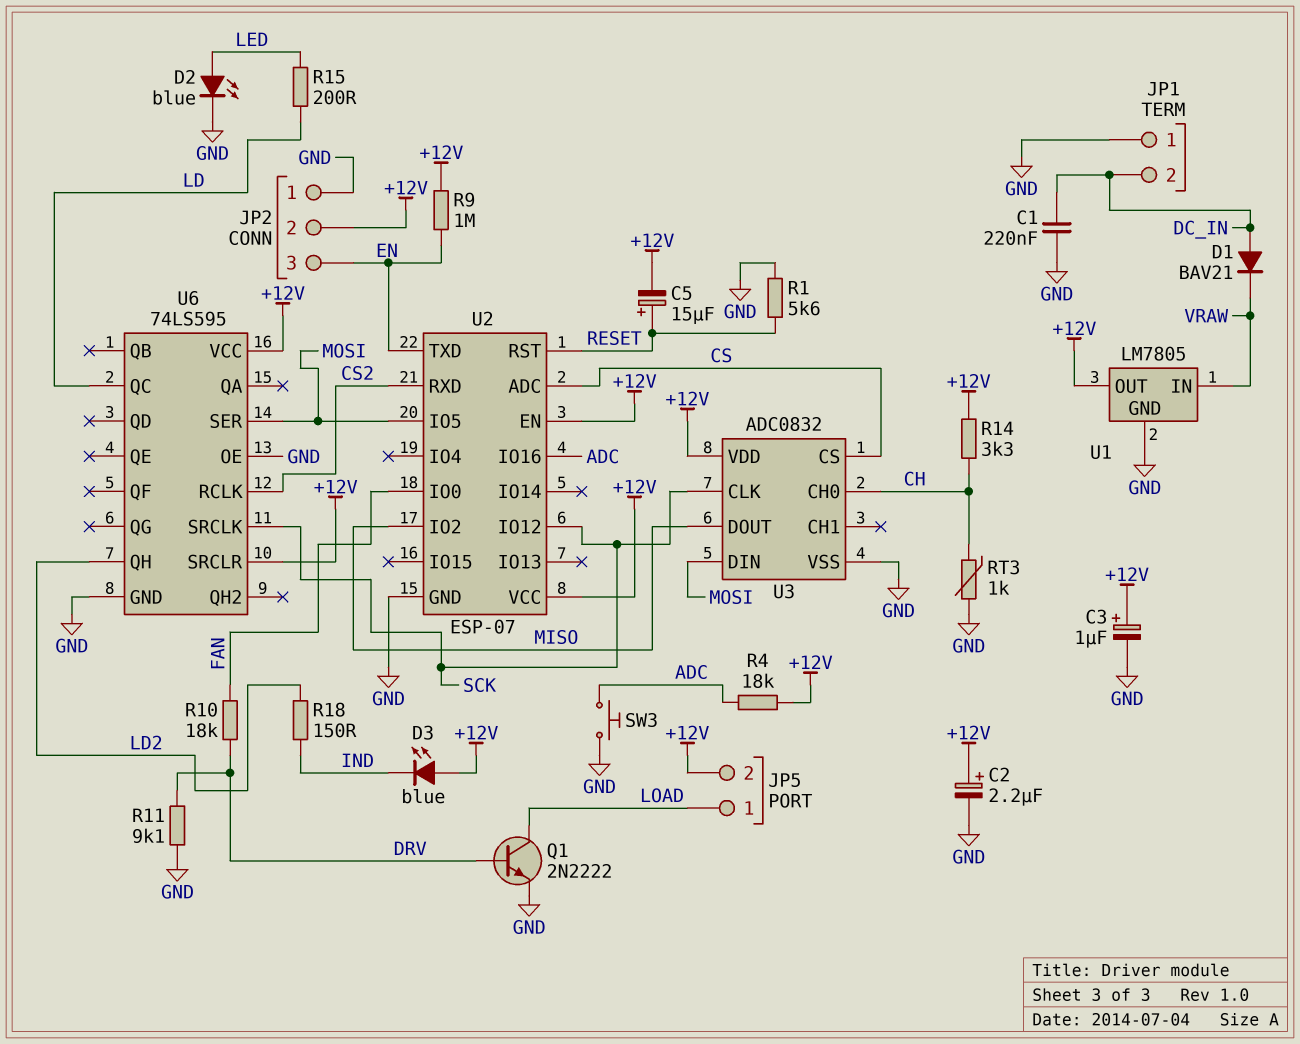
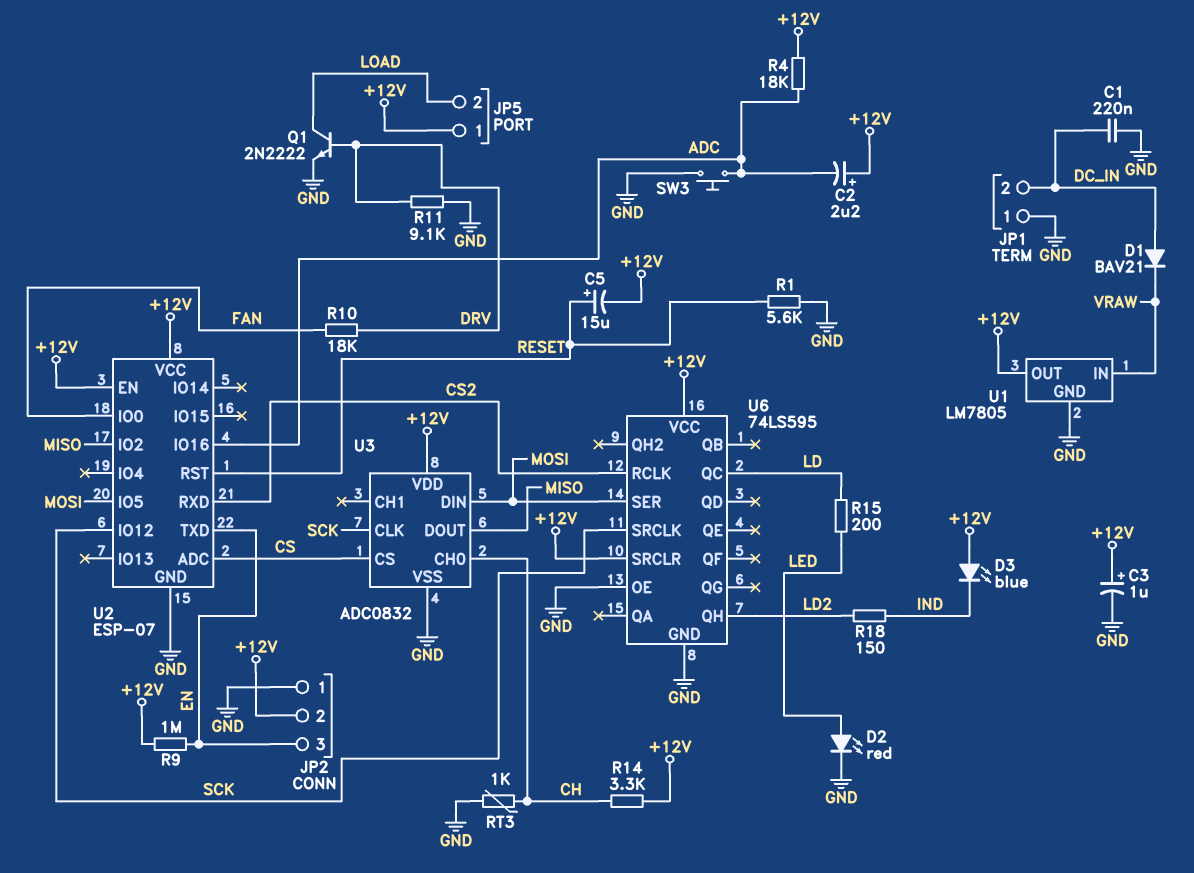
C2: 2.2uF (plus +12V, minus GND) -> 2.2uF (plus +12V, minus ADC)
D2: LED blue (A LED, K GND) -> LED red (A LED, K GND)
JP5 pin 1: LOAD -> +12V
JP5 pin 2: +12V -> LOAD

